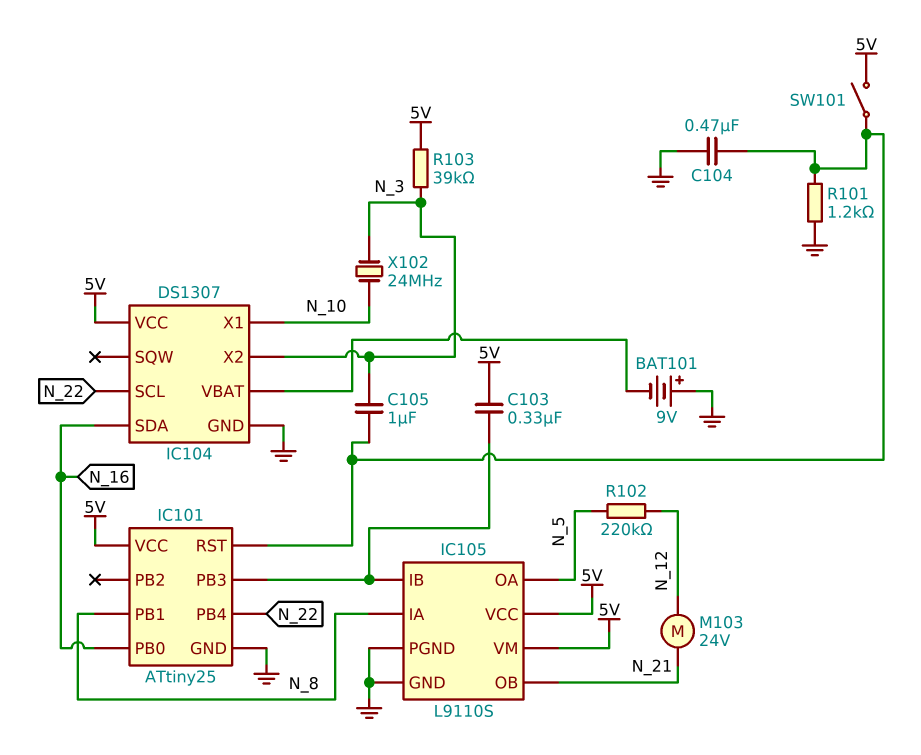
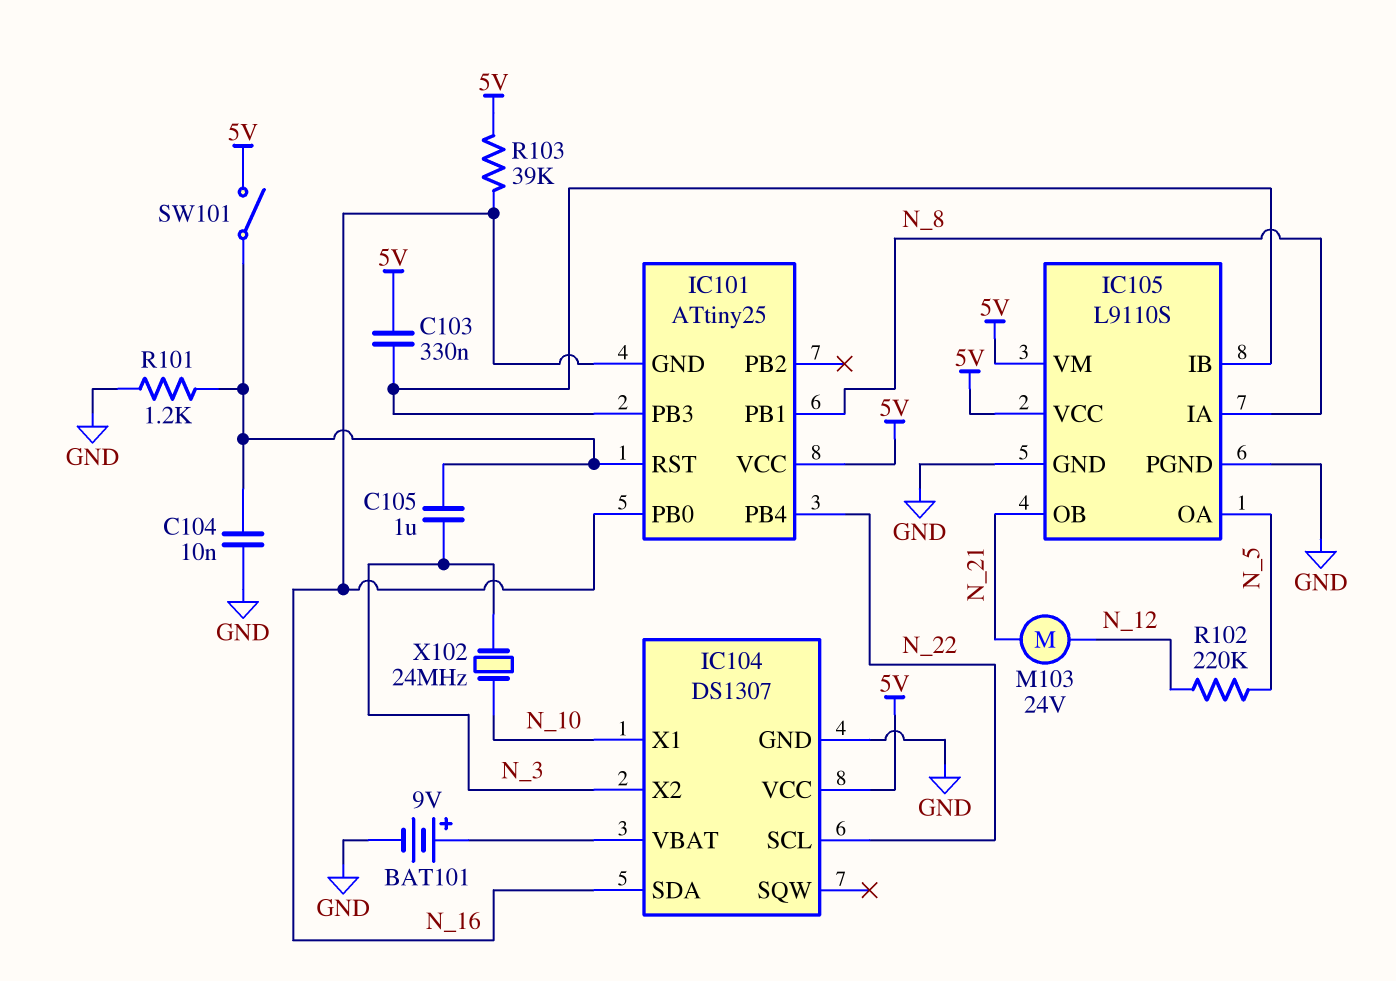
BAT101: 9V (plus GND, minus IC104/VBAT) -> 9V (plus IC104/VBAT, minus GND)
C104: 470nF (GND, IC101/RST) -> 10nF (GND, IC101/RST)
IC101 pin GND: GND -> N_16
R103: 39k (5V, N_3) -> 39k (5V, N_16)

